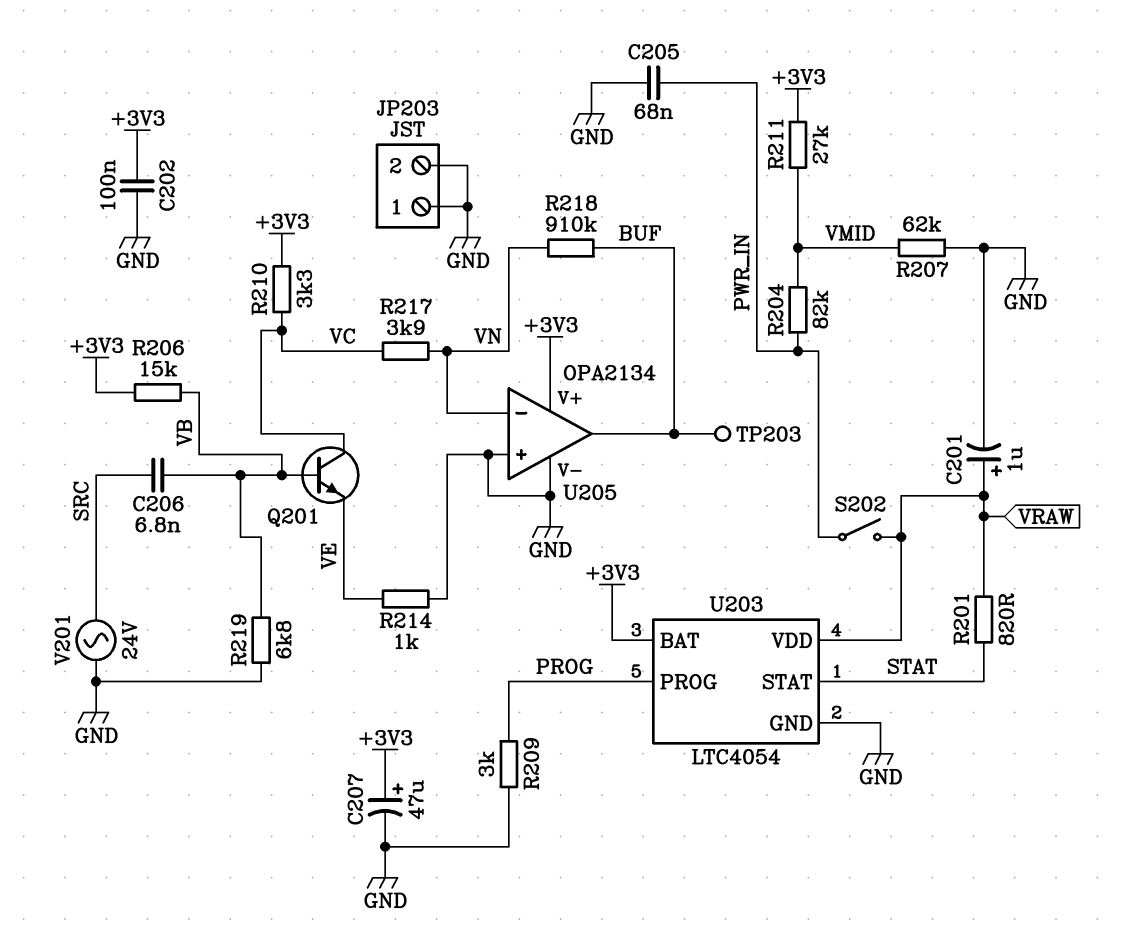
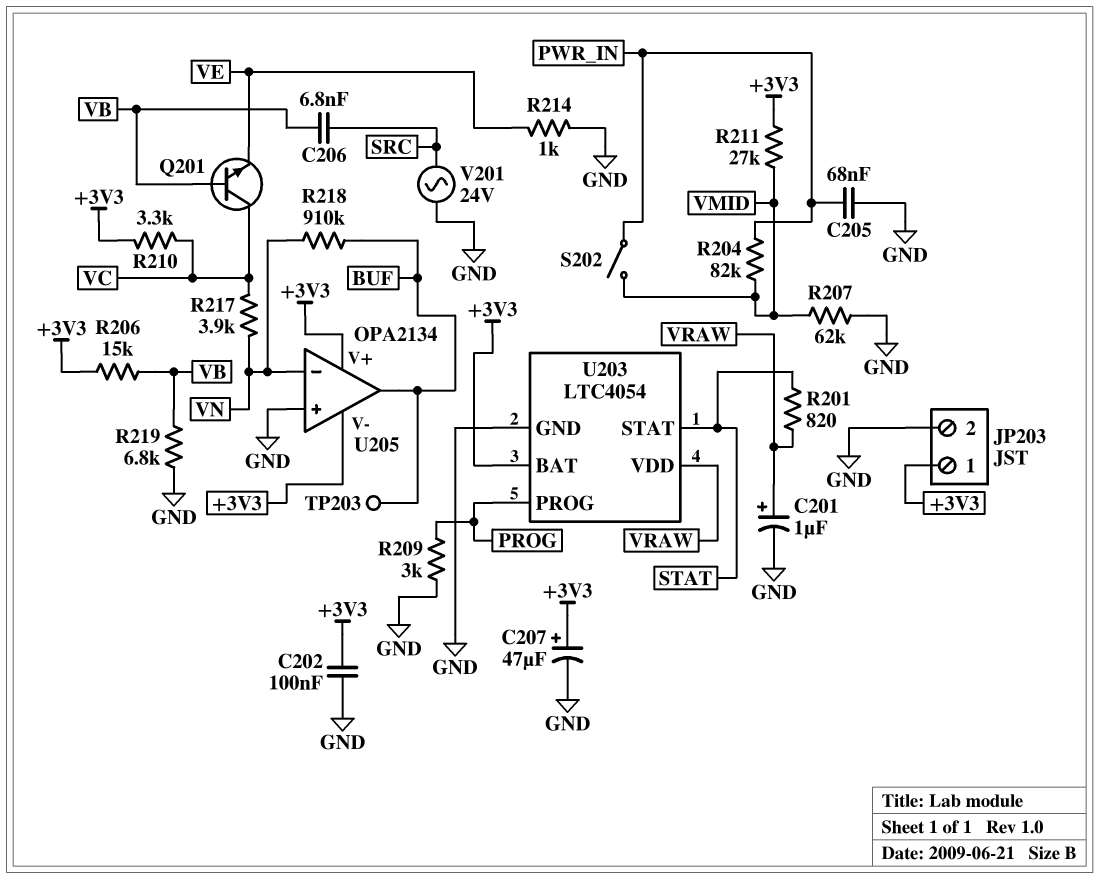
JP203 pin 1: GND -> +3V3
S202: switch (PWR_IN, VRAW) -> switch (PWR_IN, VMID)
U205 pin V-: GND -> +3V3

